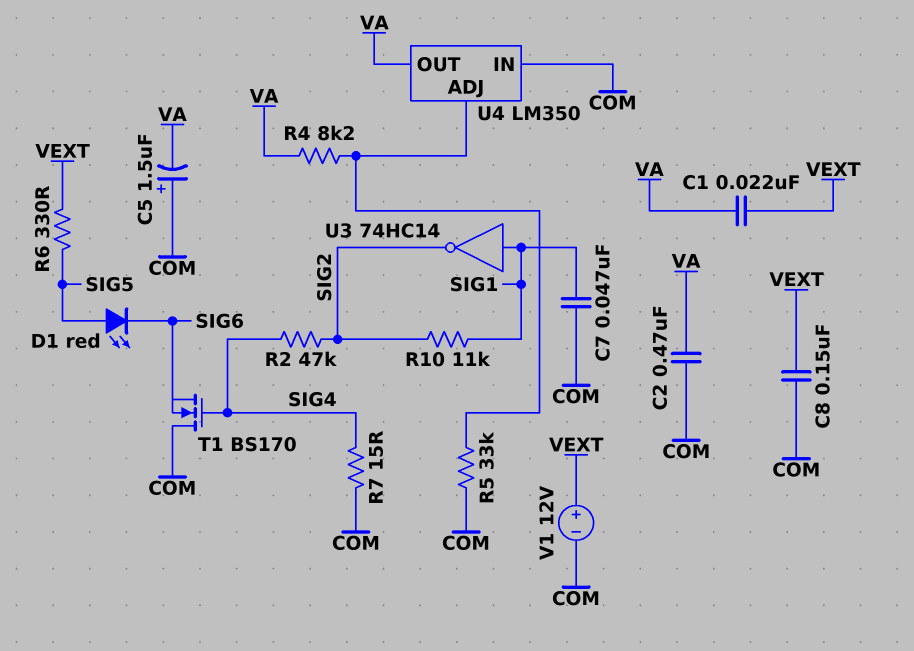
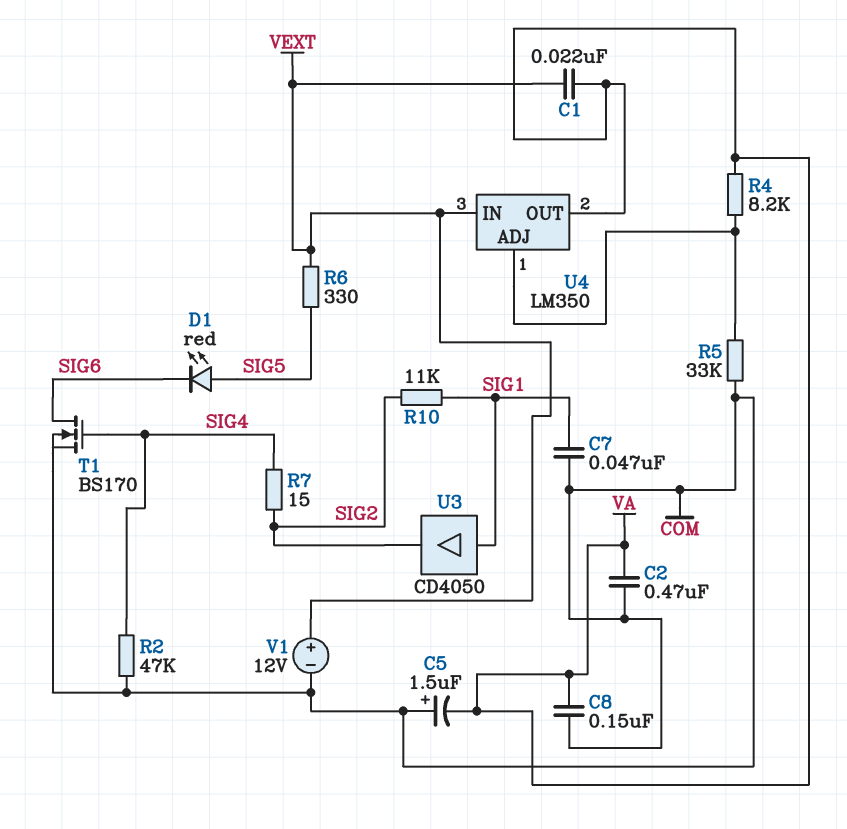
C8: 150nF (COM, VEXT) -> 150nF (COM, VA)
R2: 47k (SIG2, SIG4) -> 47k (COM, SIG4)
R7: 15 (COM, SIG4) -> 15 (SIG2, SIG4)
T1: NMOS BS170 (G SIG4, D COM, S SIG6) -> NMOS BS170 (G SIG4, D SIG6, S COM)
U3: NOT 74HC14 (in SIG1, out SIG2) -> buffer CD4050 (in SIG1, out SIG2)
U4 pin IN: COM -> VEXT

